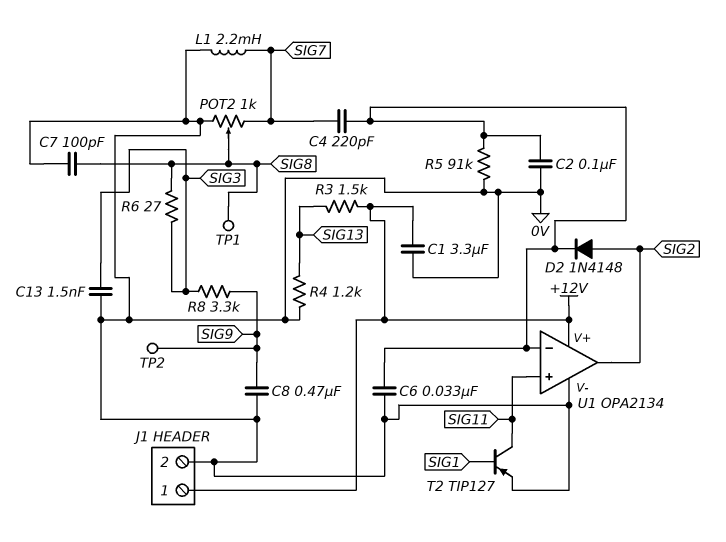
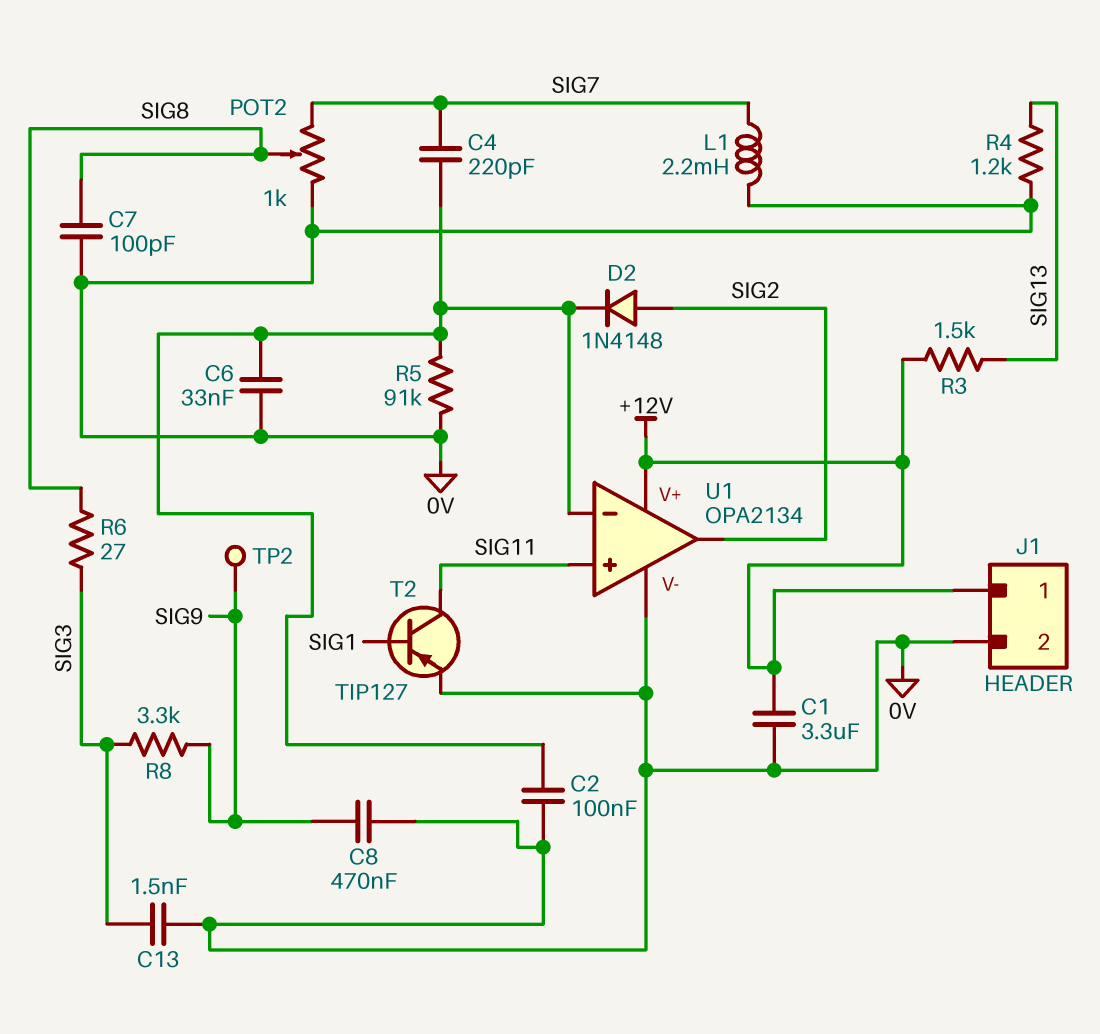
TP1: test point (SIG8) -> none

